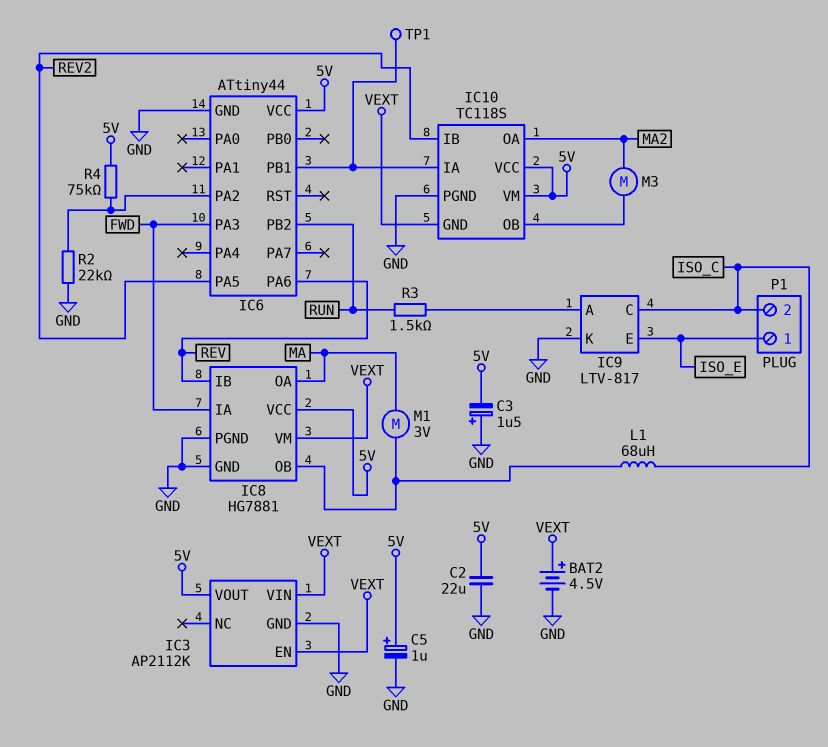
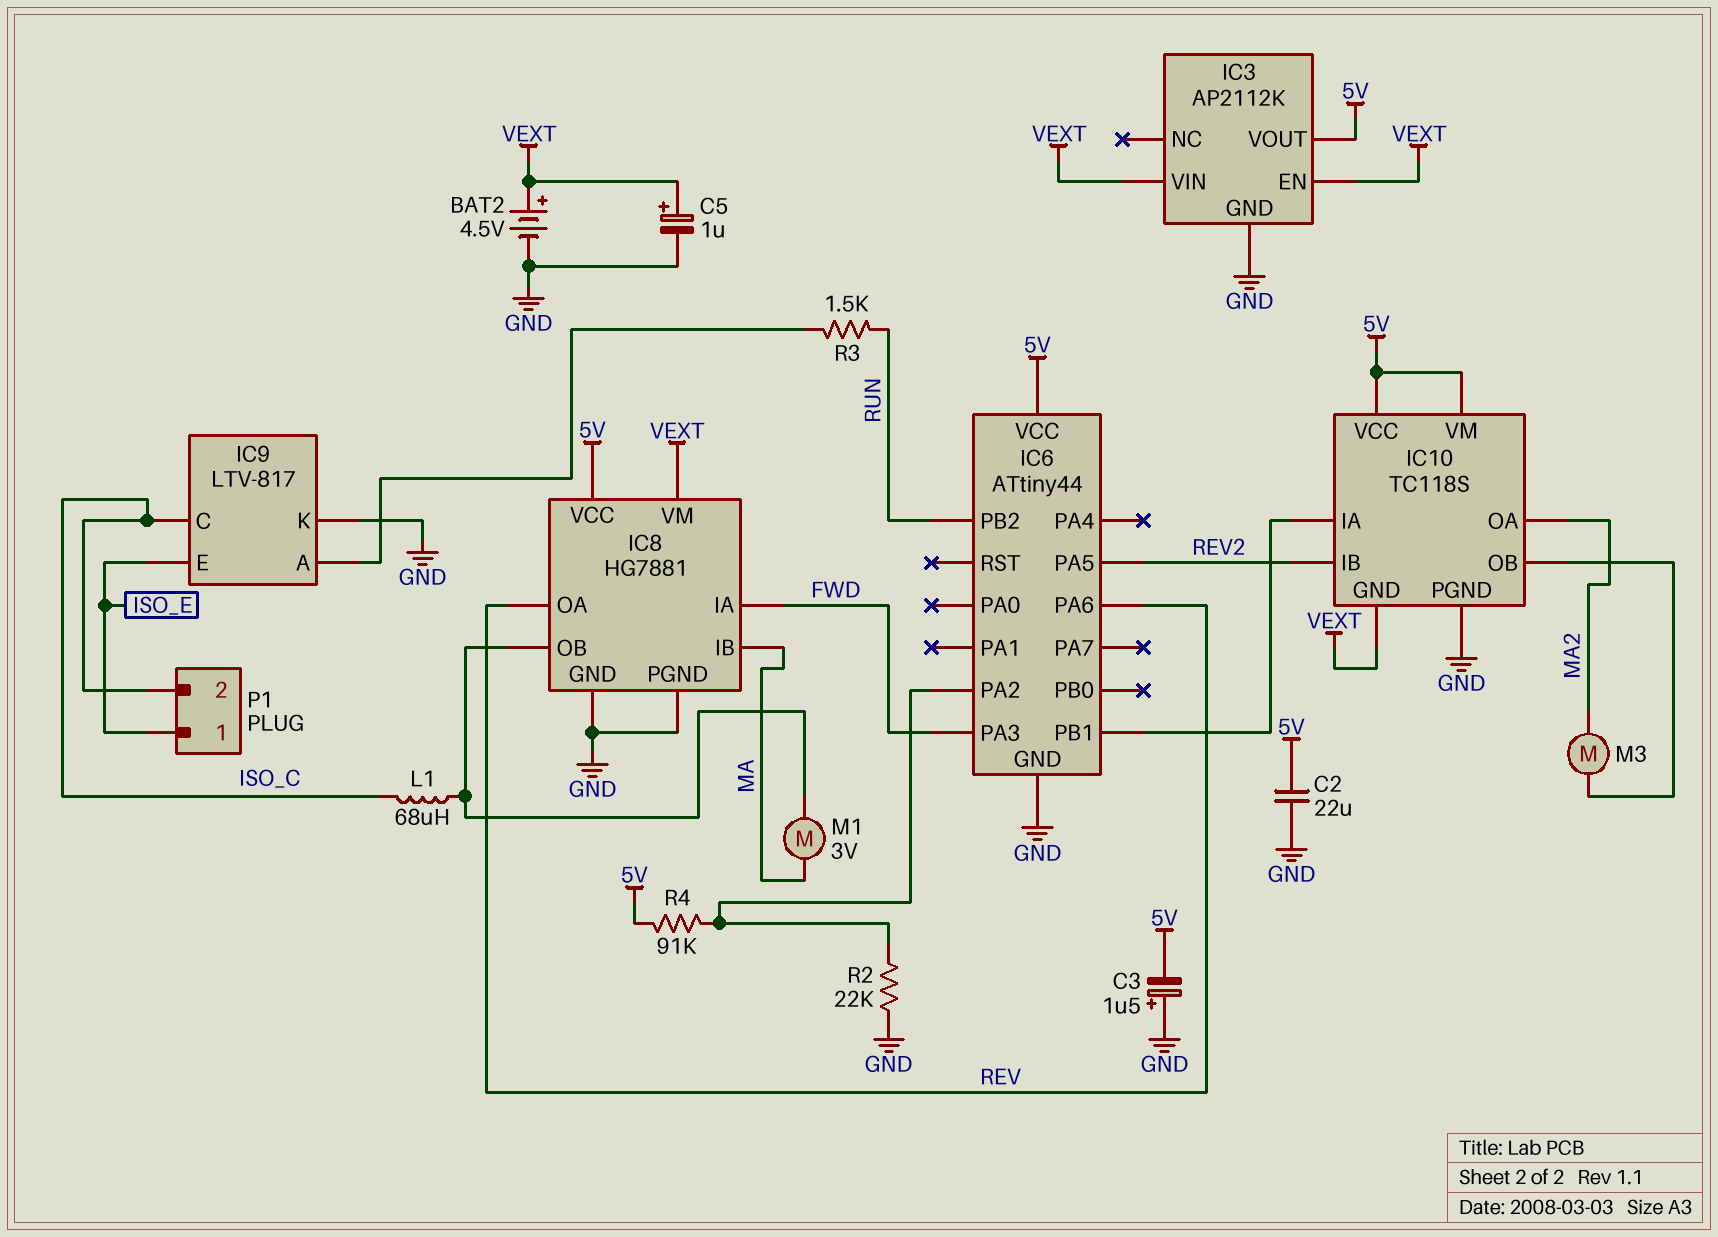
C5: 1uF (plus 5V, minus GND) -> 1uF (plus VEXT, minus GND)
IC8 pin IB: REV -> MA
IC8 pin OA: MA -> REV
R4: 75k (5V, IC6/PA2) -> 91k (5V, IC6/PA2)
TP1: test point (IC6/PB1) -> none

